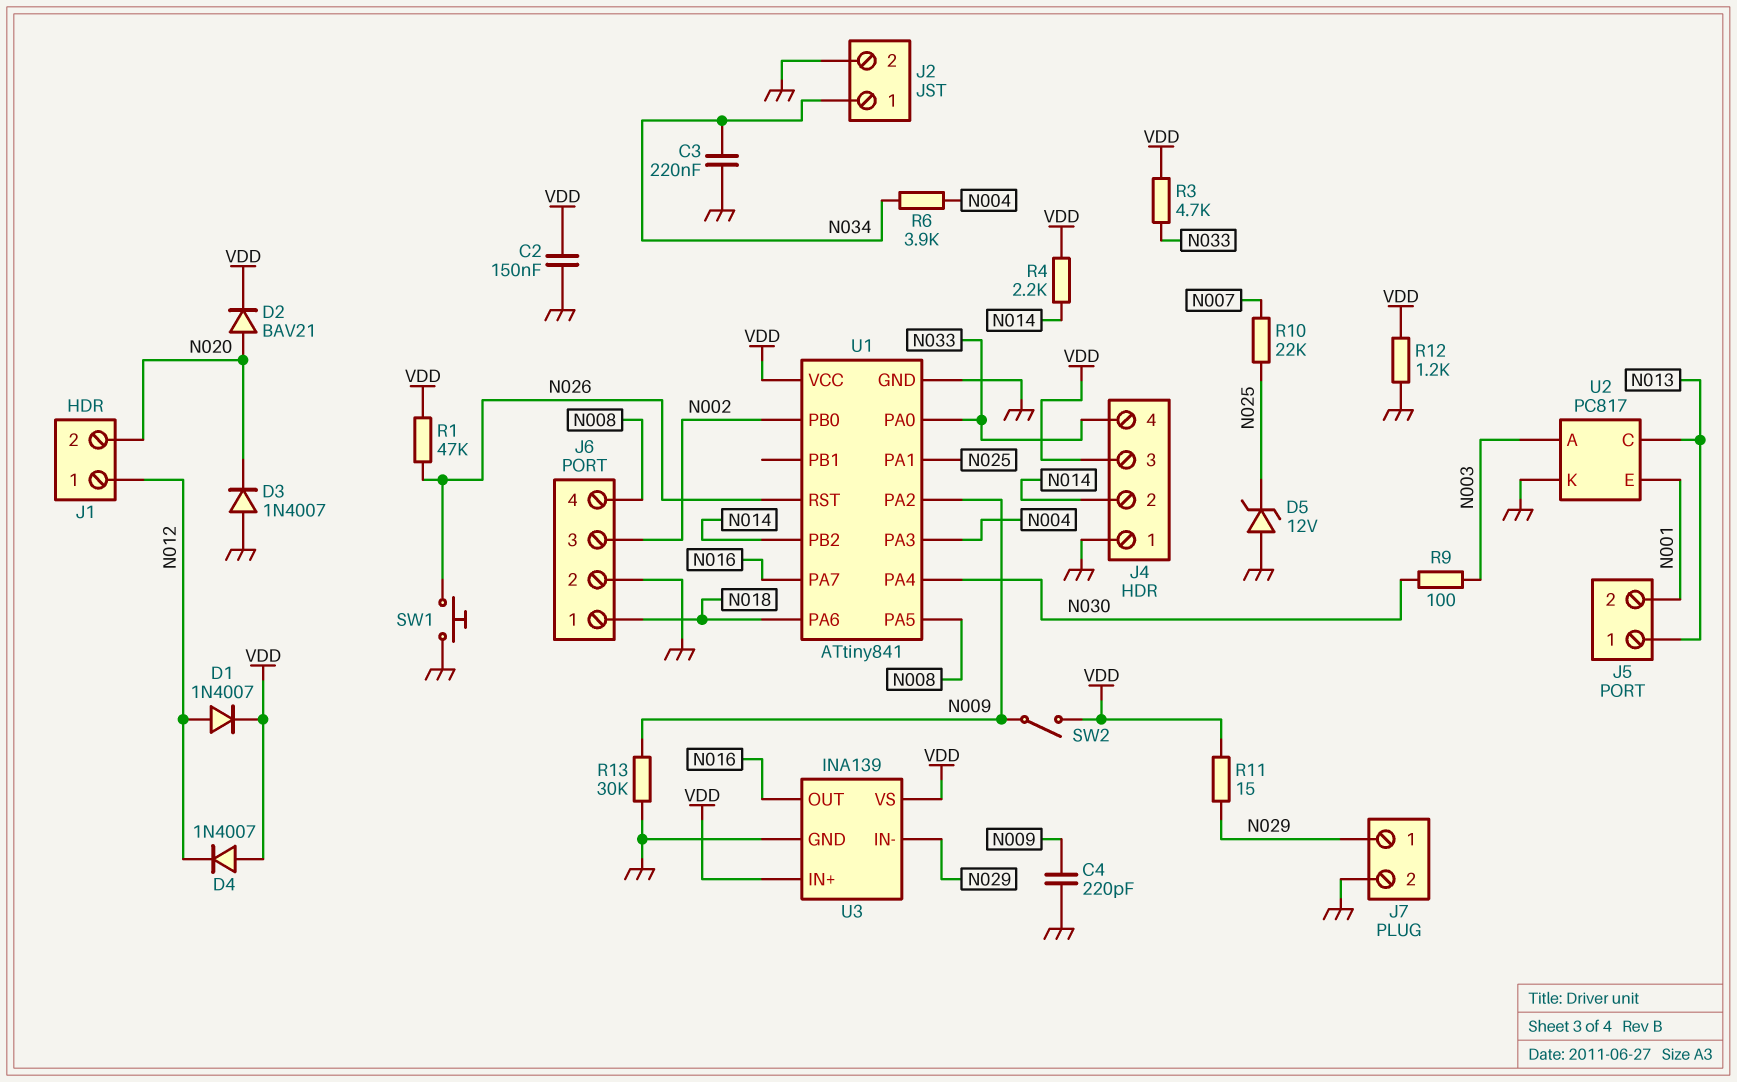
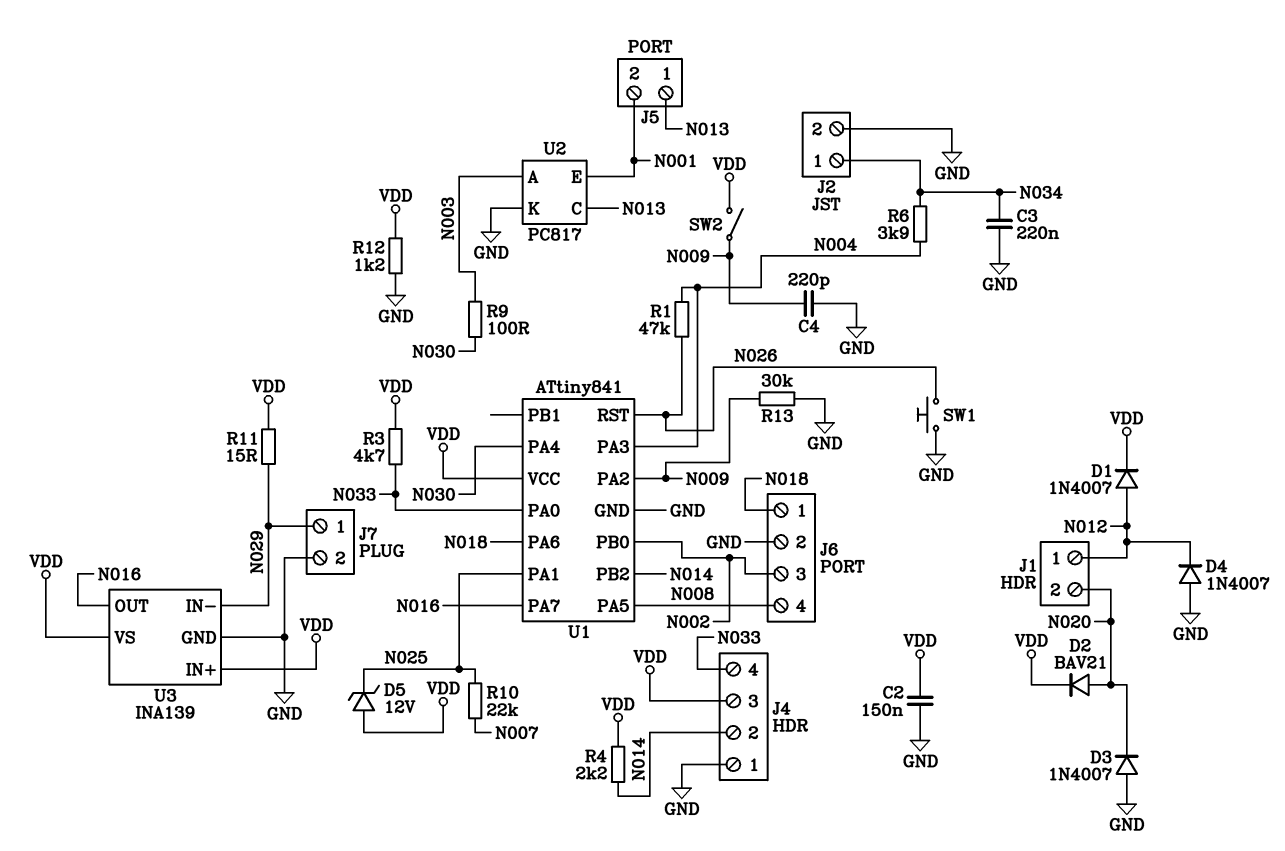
D4: diode 1N4007 (A VDD, K N012) -> diode 1N4007 (A GND, K N012)
D5: zener 12V (A GND, K N025) -> zener 12V (A VDD, K N025)
R1: 47k (N026, VDD) -> 47k (N004, N026)

